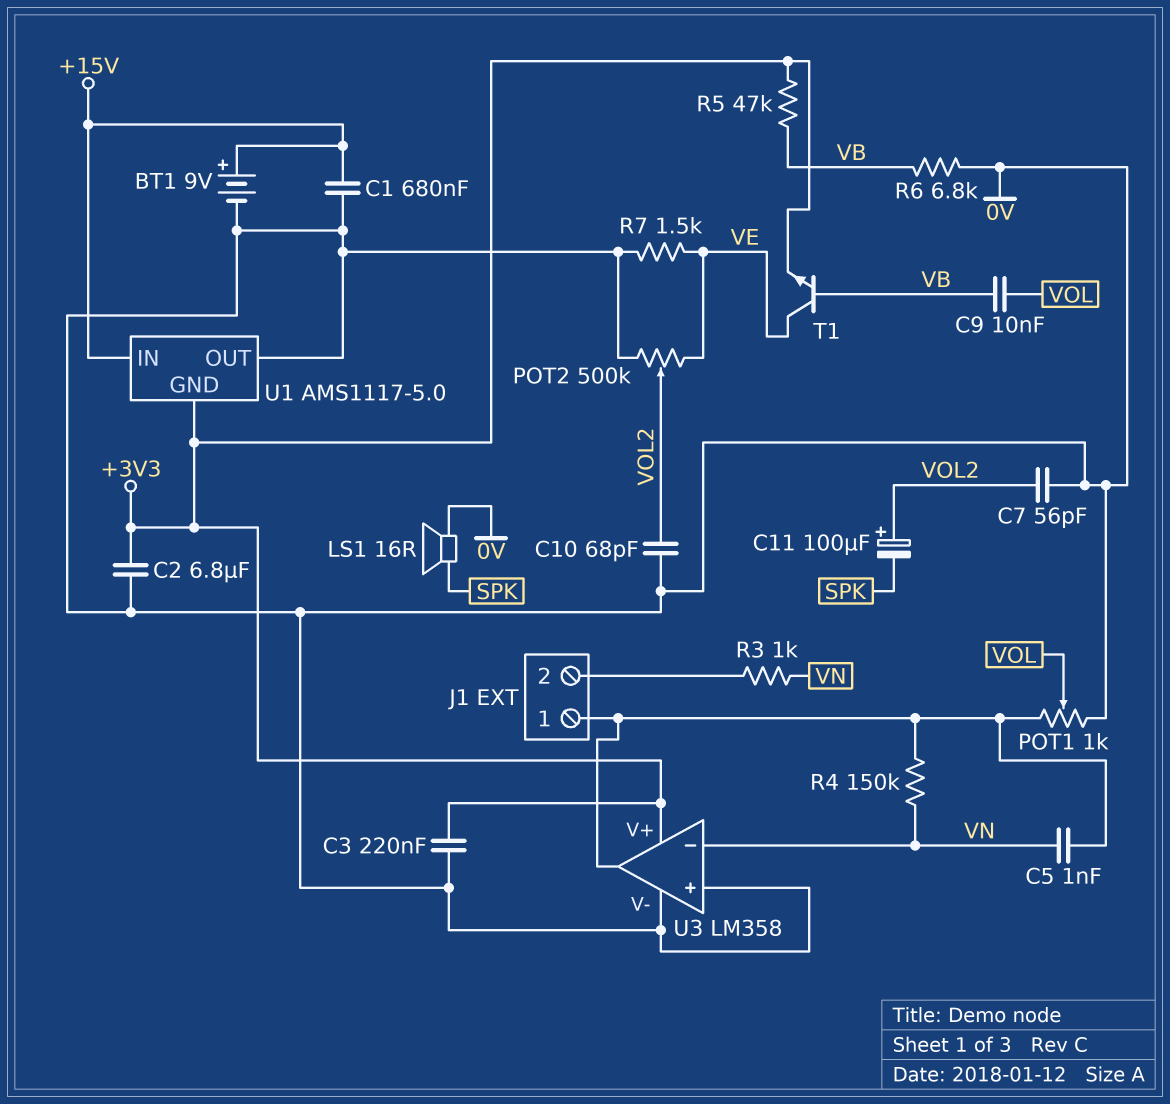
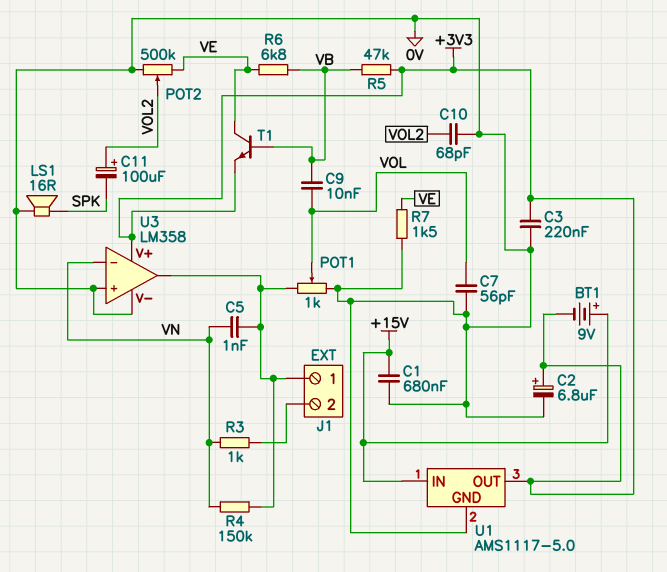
BT1: 9V (plus +15V, minus 0V) -> 9V (plus +15V, minus +3V3)
C2: 6.8uF (+3V3, 0V) -> 6.8uF (plus +3V3, minus 0V)
C7: 56pF (0V, VOL2) -> 56pF (0V, VOL)
R6: 6.8k (0V, VB) -> 6.8k (VB, VE)
U1 pin GND: +3V3 -> 0V
U1 pin OUT: 0V -> +3V3

